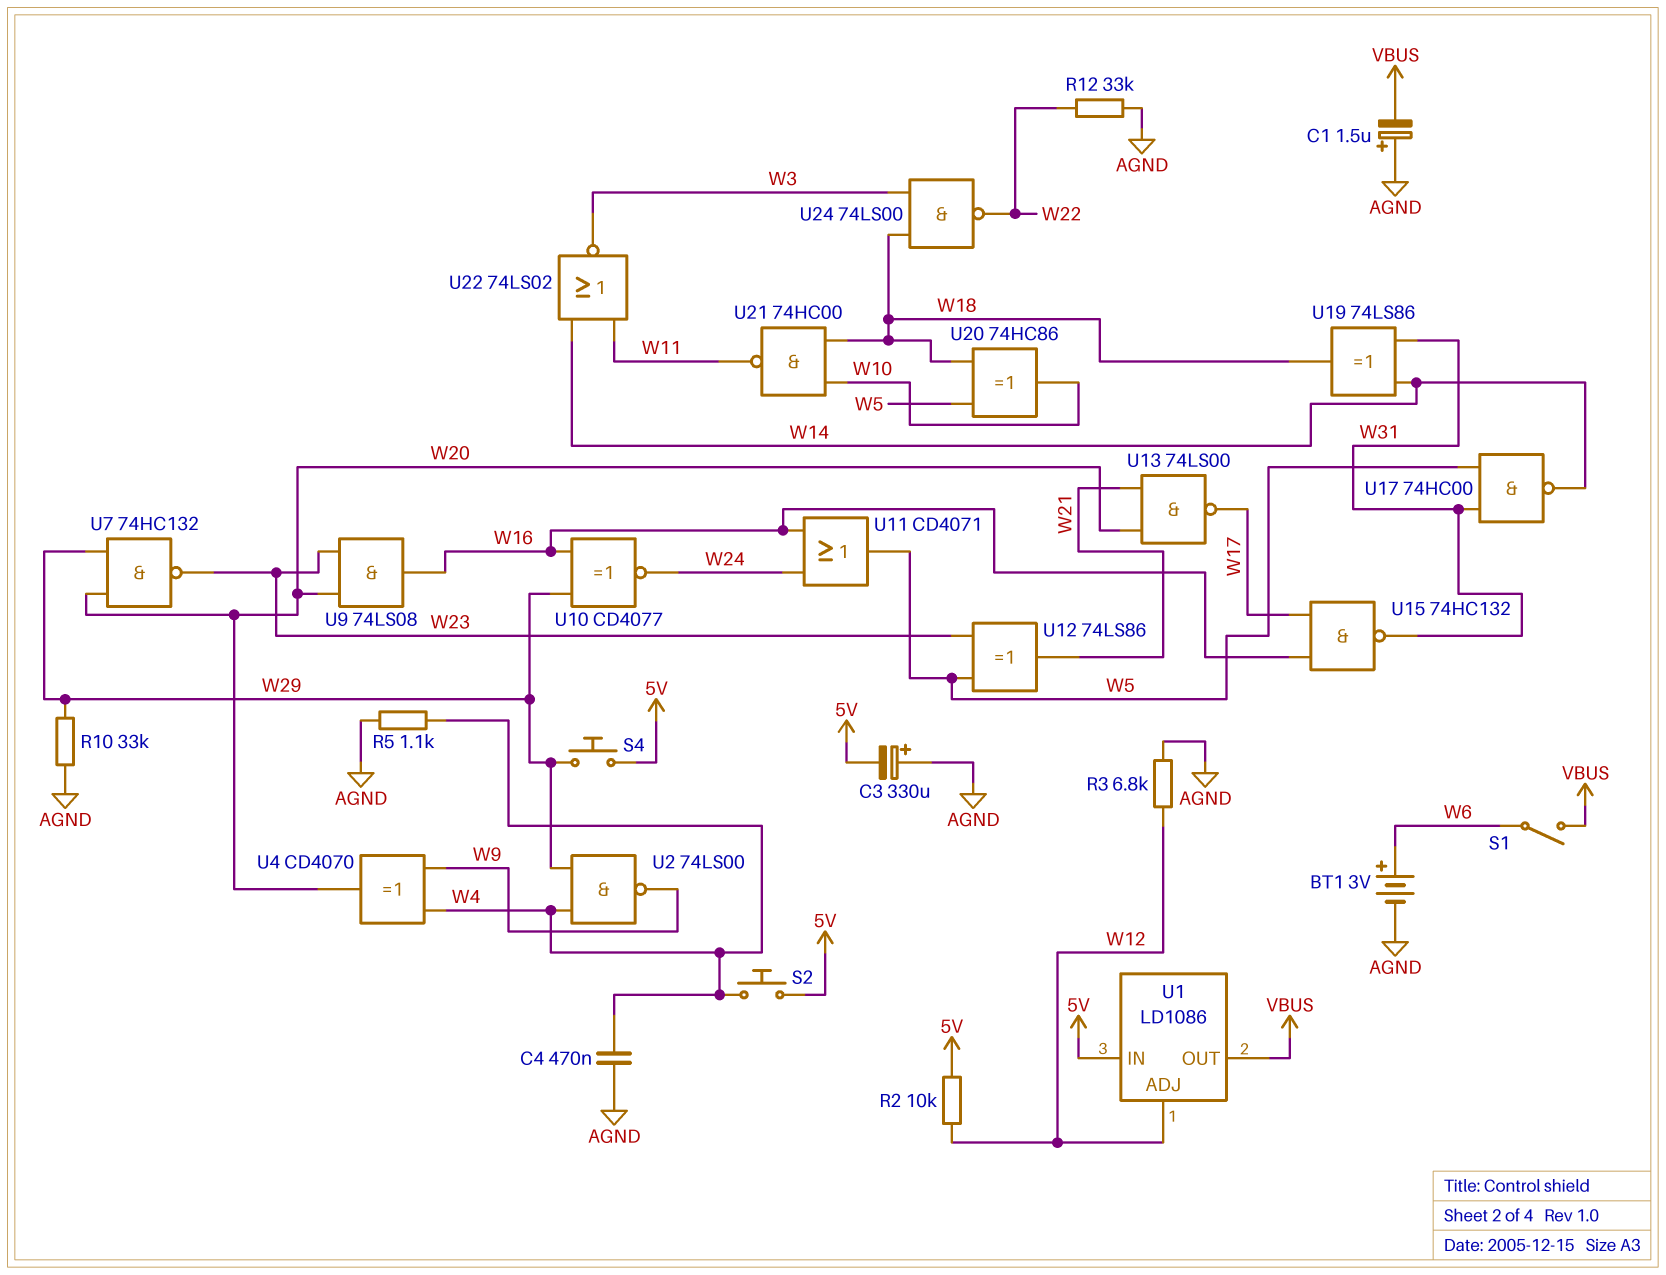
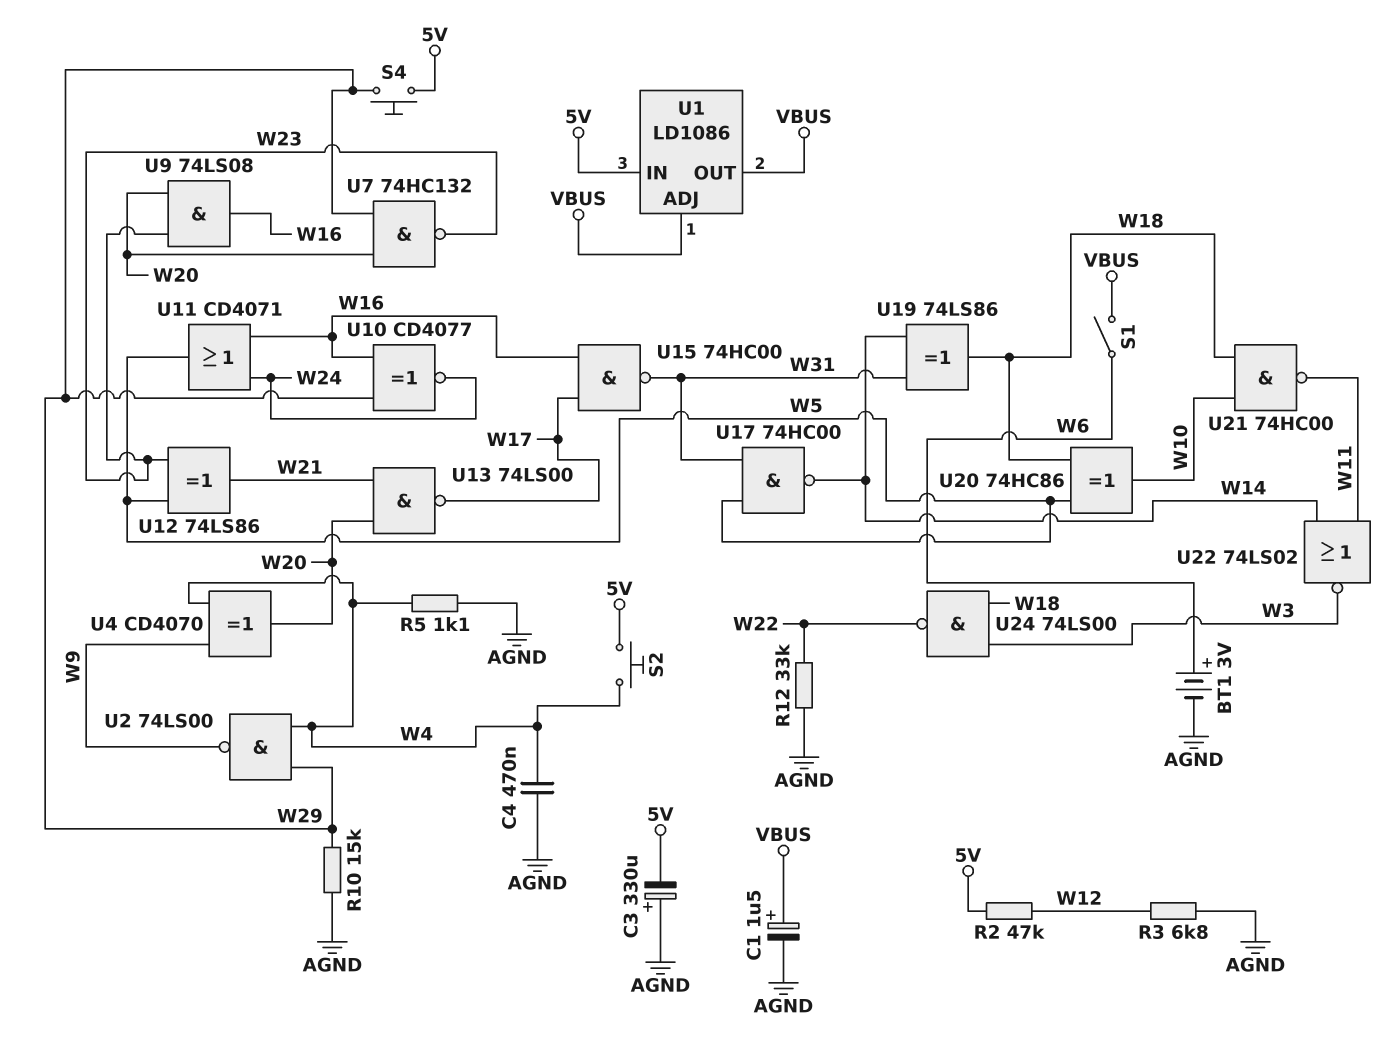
C1: 1.5uF (plus AGND, minus VBUS) -> 1.5uF (plus VBUS, minus AGND)
R2: 10k (5V, W12) -> 47k (5V, W12)
R10: 33k (AGND, W29) -> 15k (AGND, W29)
U1 pin ADJ: W12 -> VBUS
U15: NAND 74HC132 (in W16, in W17, out W31) -> NAND 74HC00 (in W16, in W17, out W31)

